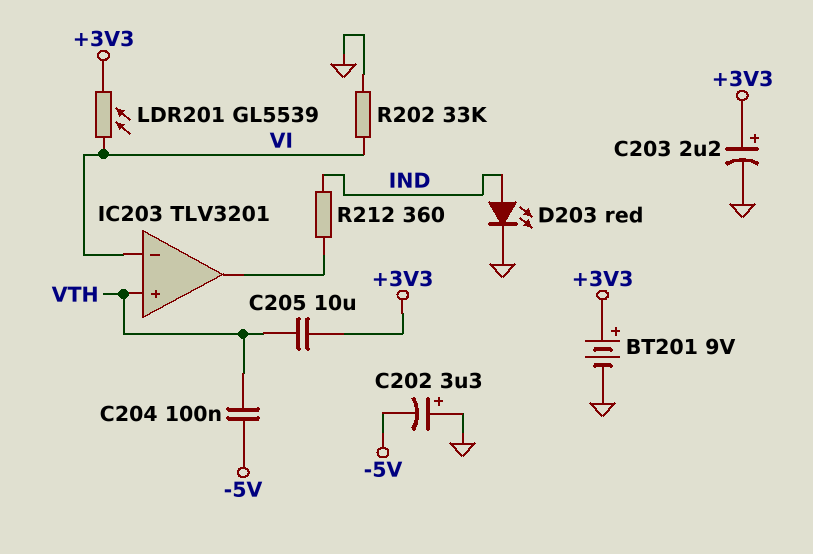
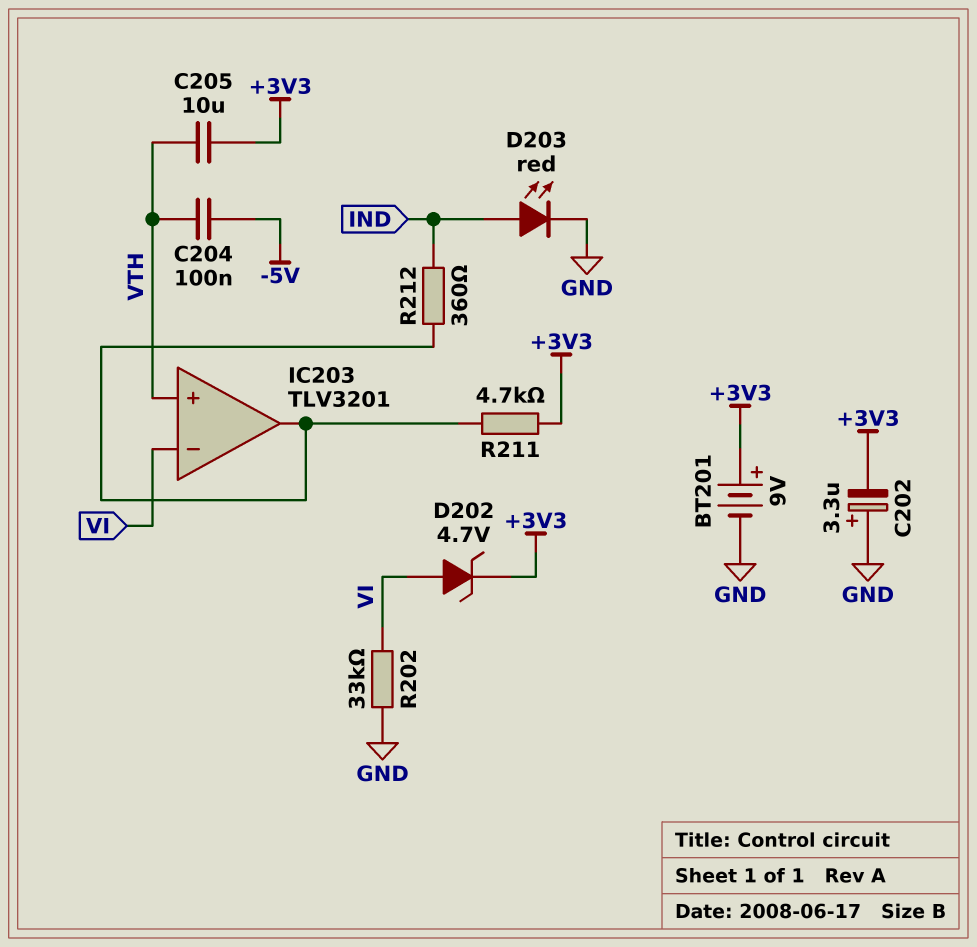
C202: 3.3uF (plus GND, minus -5V) -> 3.3uF (plus GND, minus +3V3)
C203: 2.2uF (plus +3V3, minus GND) -> none
D202: none -> zener 4.7V (A VI, K +3V3)
LDR201: GL5539 (+3V3, VI) -> none
R211: none -> 4.7k (+3V3, IC203/out)

